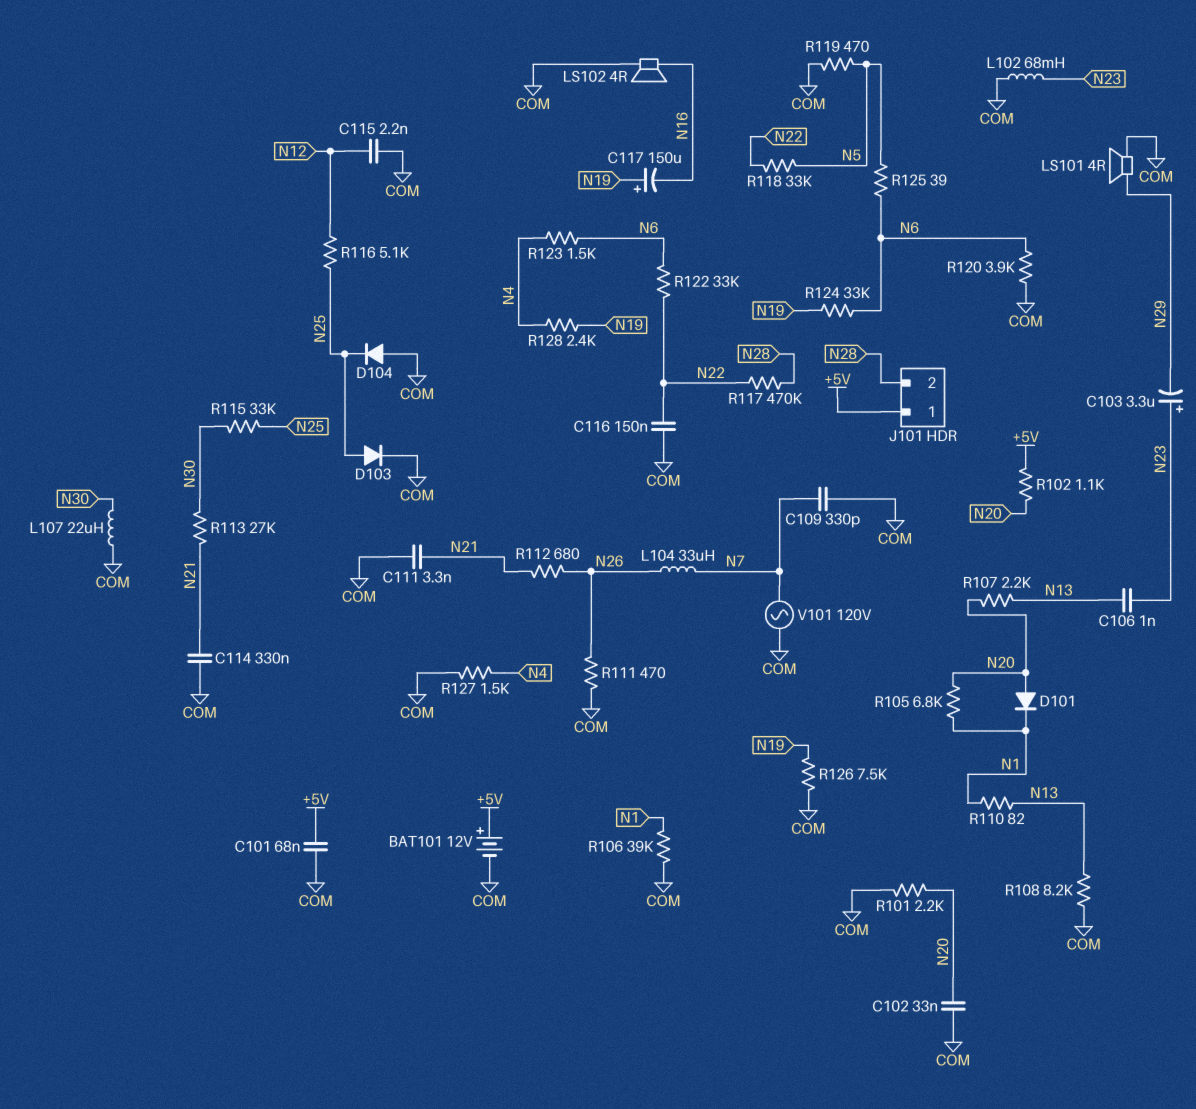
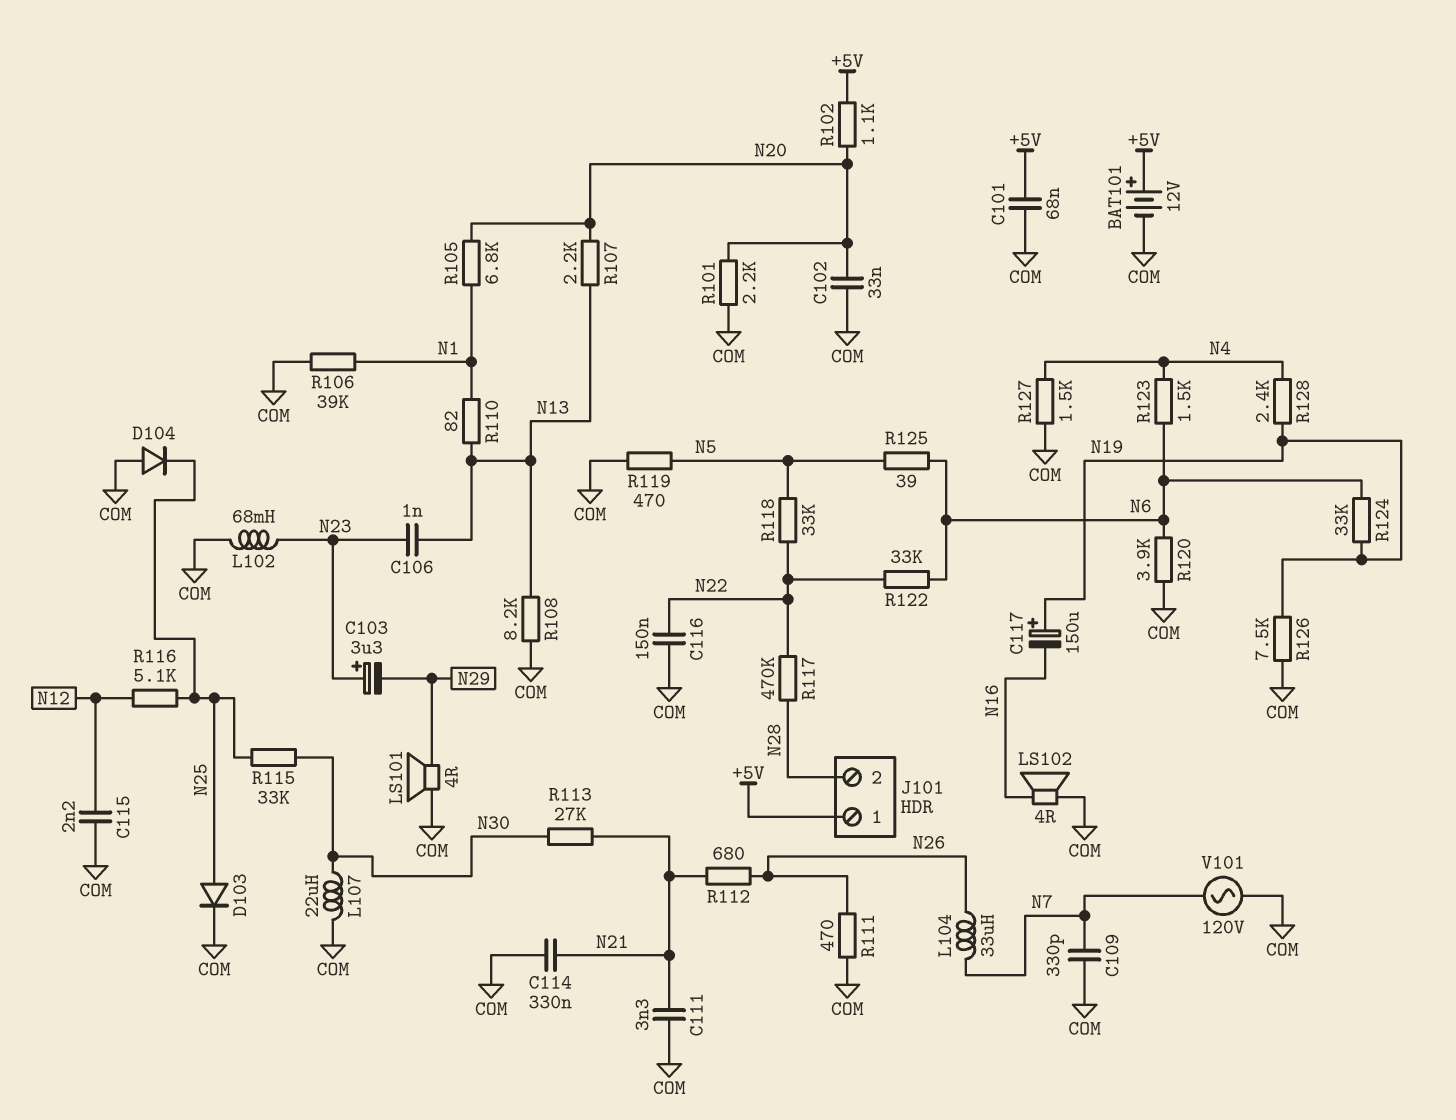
D101: diode (A N20, K N1) -> none

